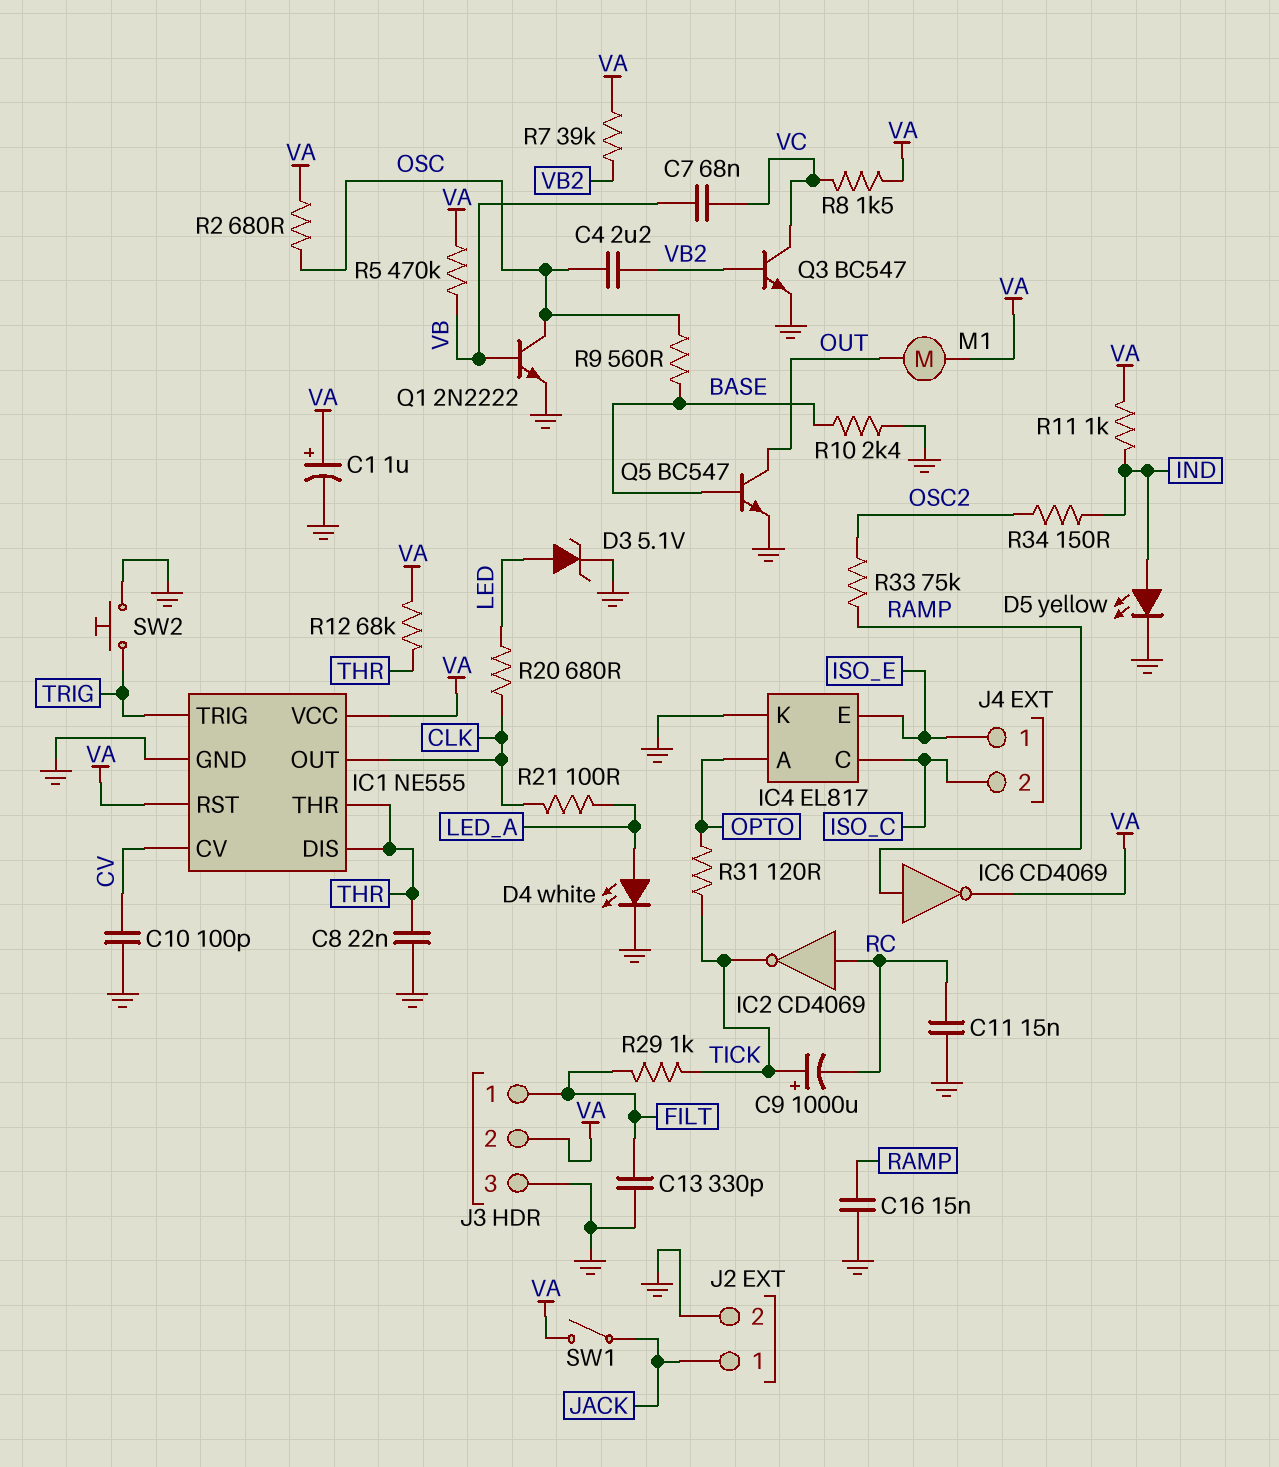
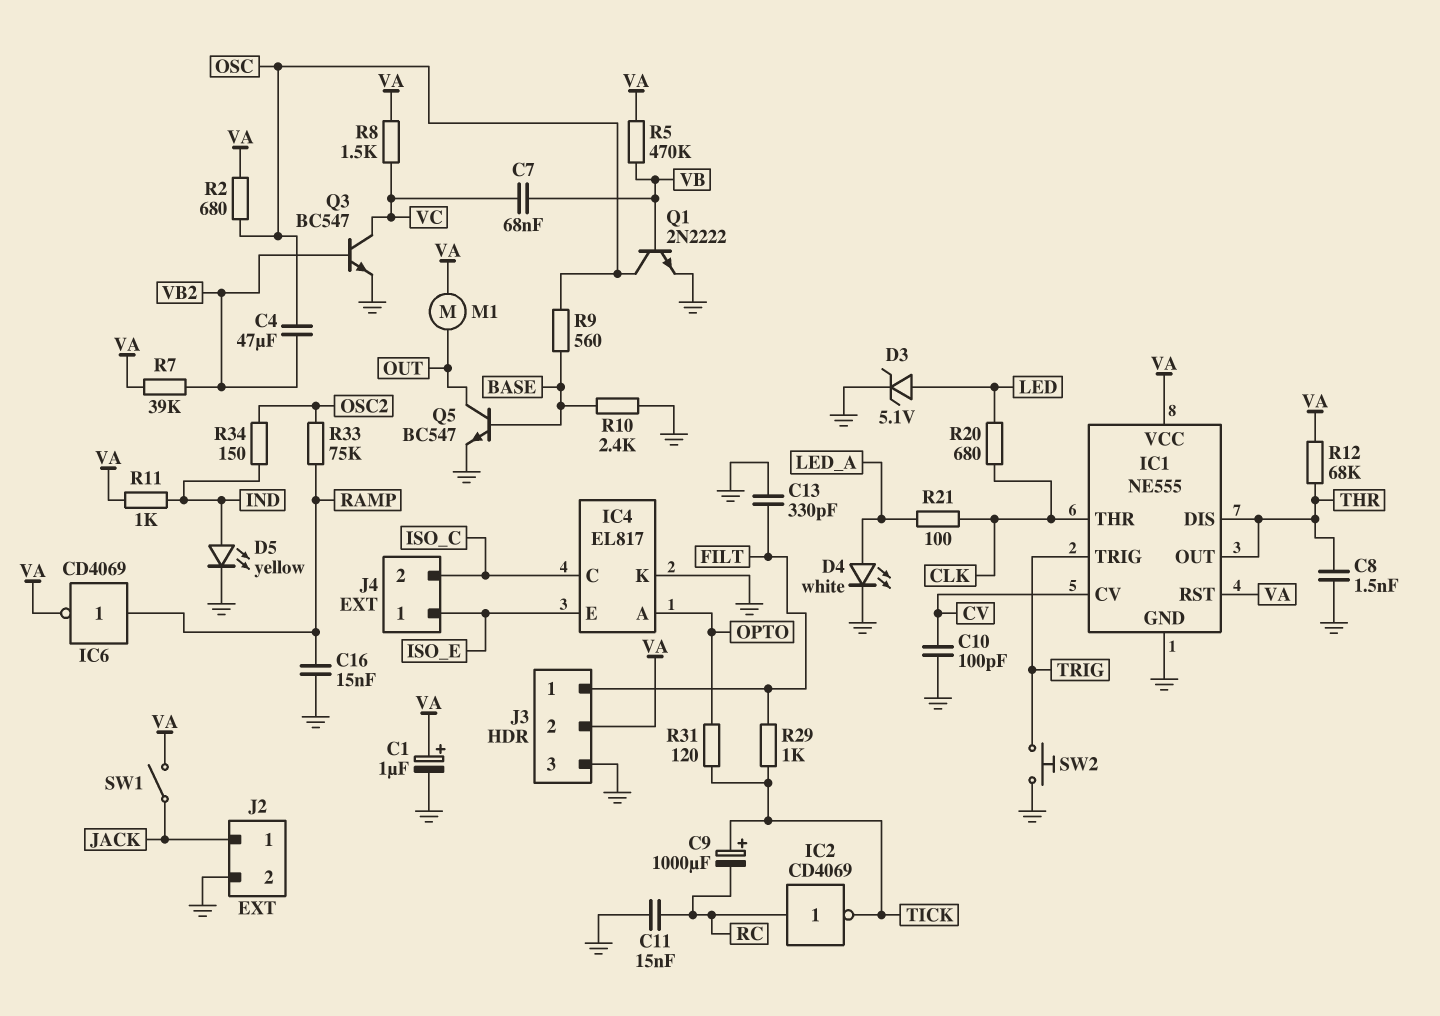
C4: 2.2uF (OSC, VB2) -> 47uF (OSC, VB2)
C8: 22nF (GND, THR) -> 1.5nF (GND, THR)
IC1 pin OUT: CLK -> THR
IC1 pin THR: THR -> CLK

